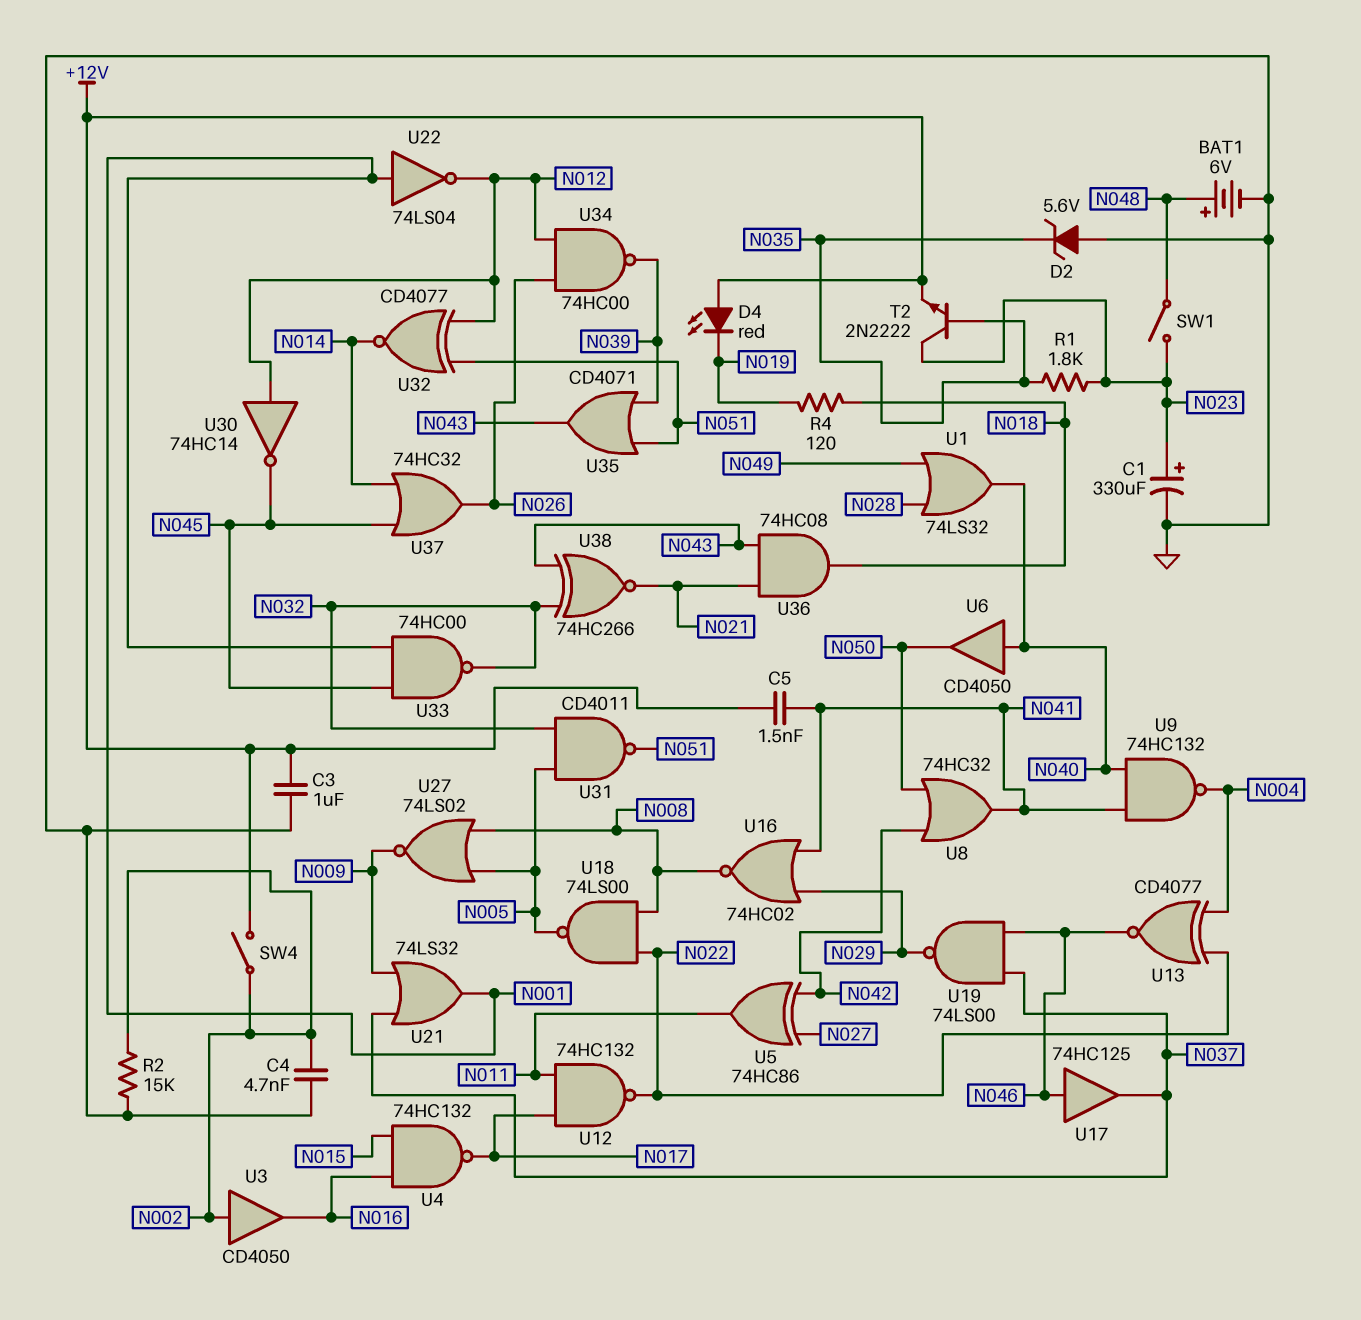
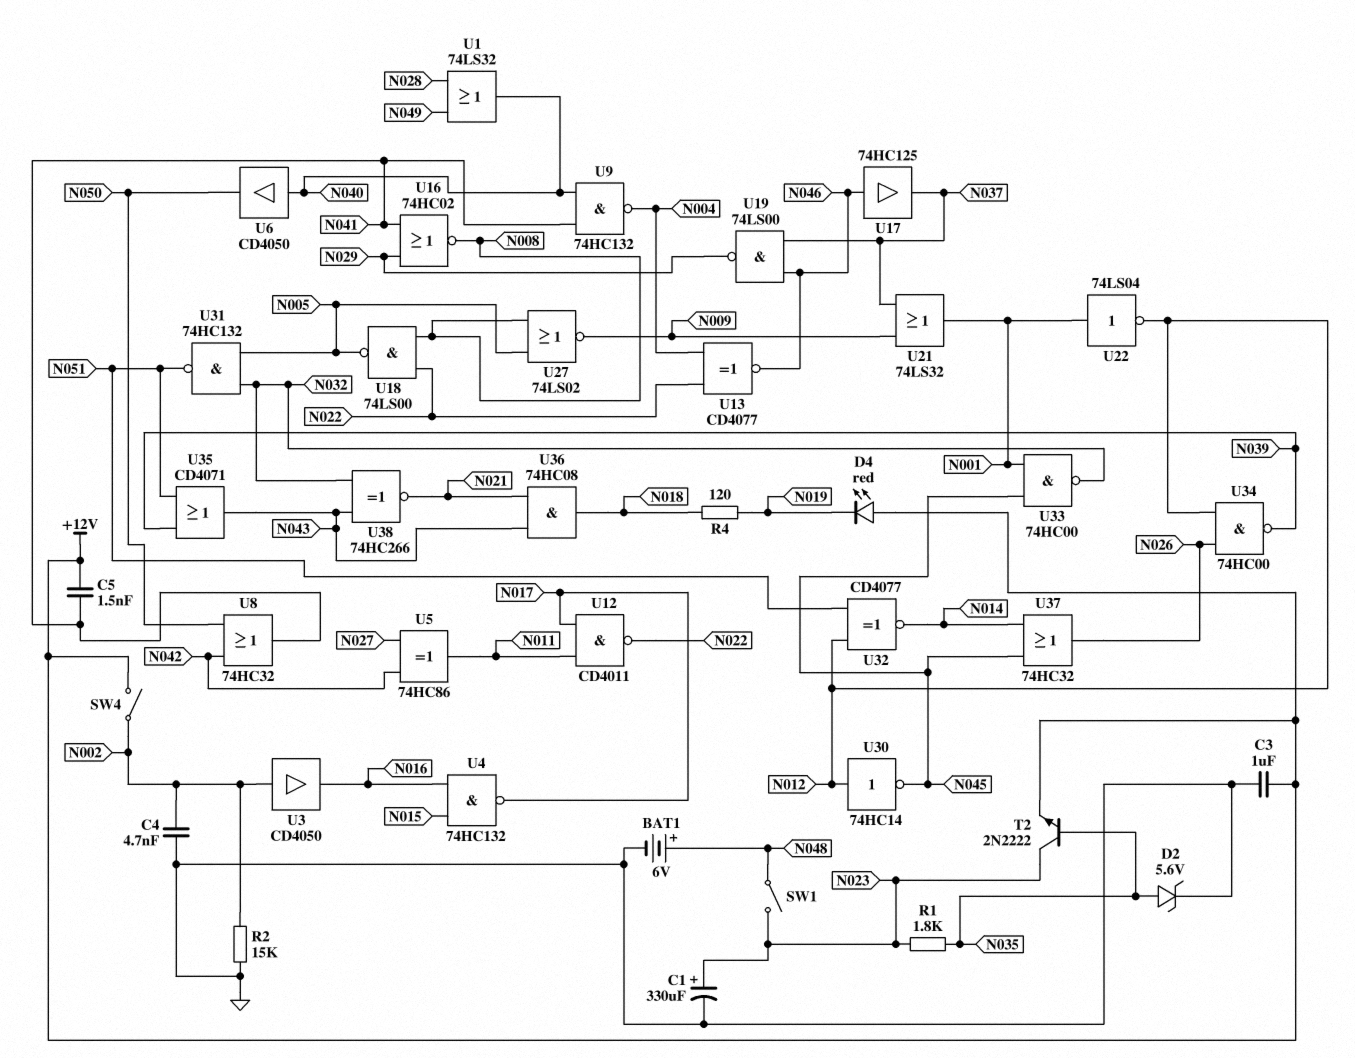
D2: zener 5.6V (A GND, K N035) -> zener 5.6V (A N035, K GND)
U12: NAND 74HC132 (in N011, in N017, out N022) -> NAND CD4011 (in N011, in N017, out N022)
U31: NAND CD4011 (in N005, in N032, out N051) -> NAND 74HC132 (in N005, in N032, out N051)

